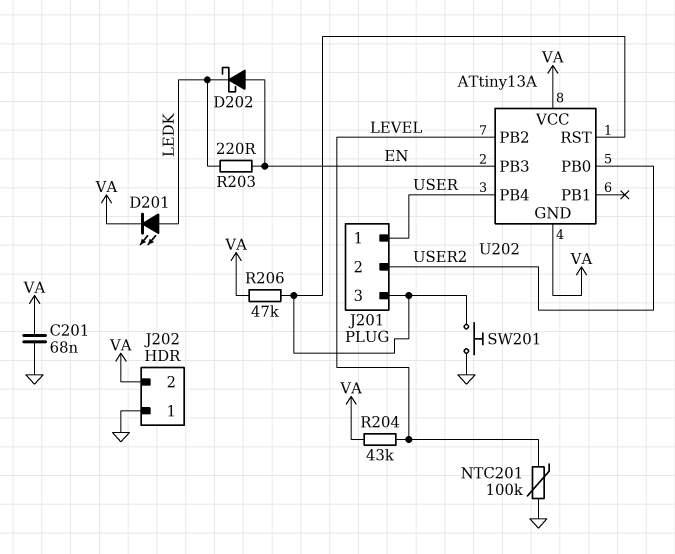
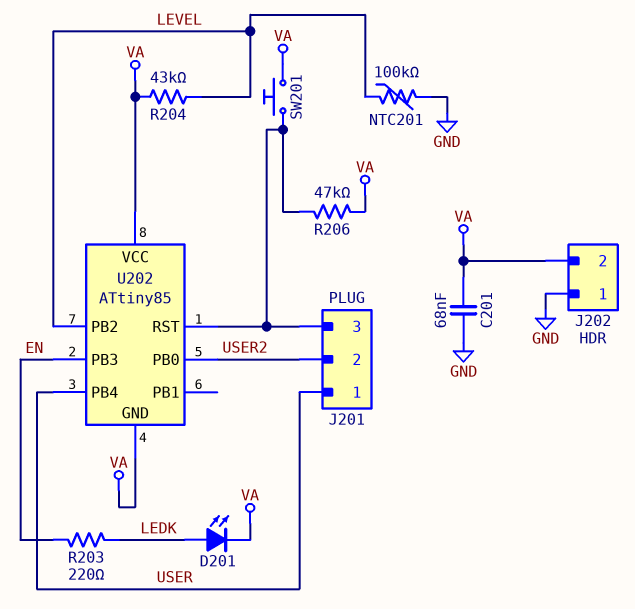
D202: schottky (A EN, K LEDK) -> none
SW201: button (GND, J201/3) -> button (J201/3, VA)
U202: ATtiny13A -> ATtiny85

